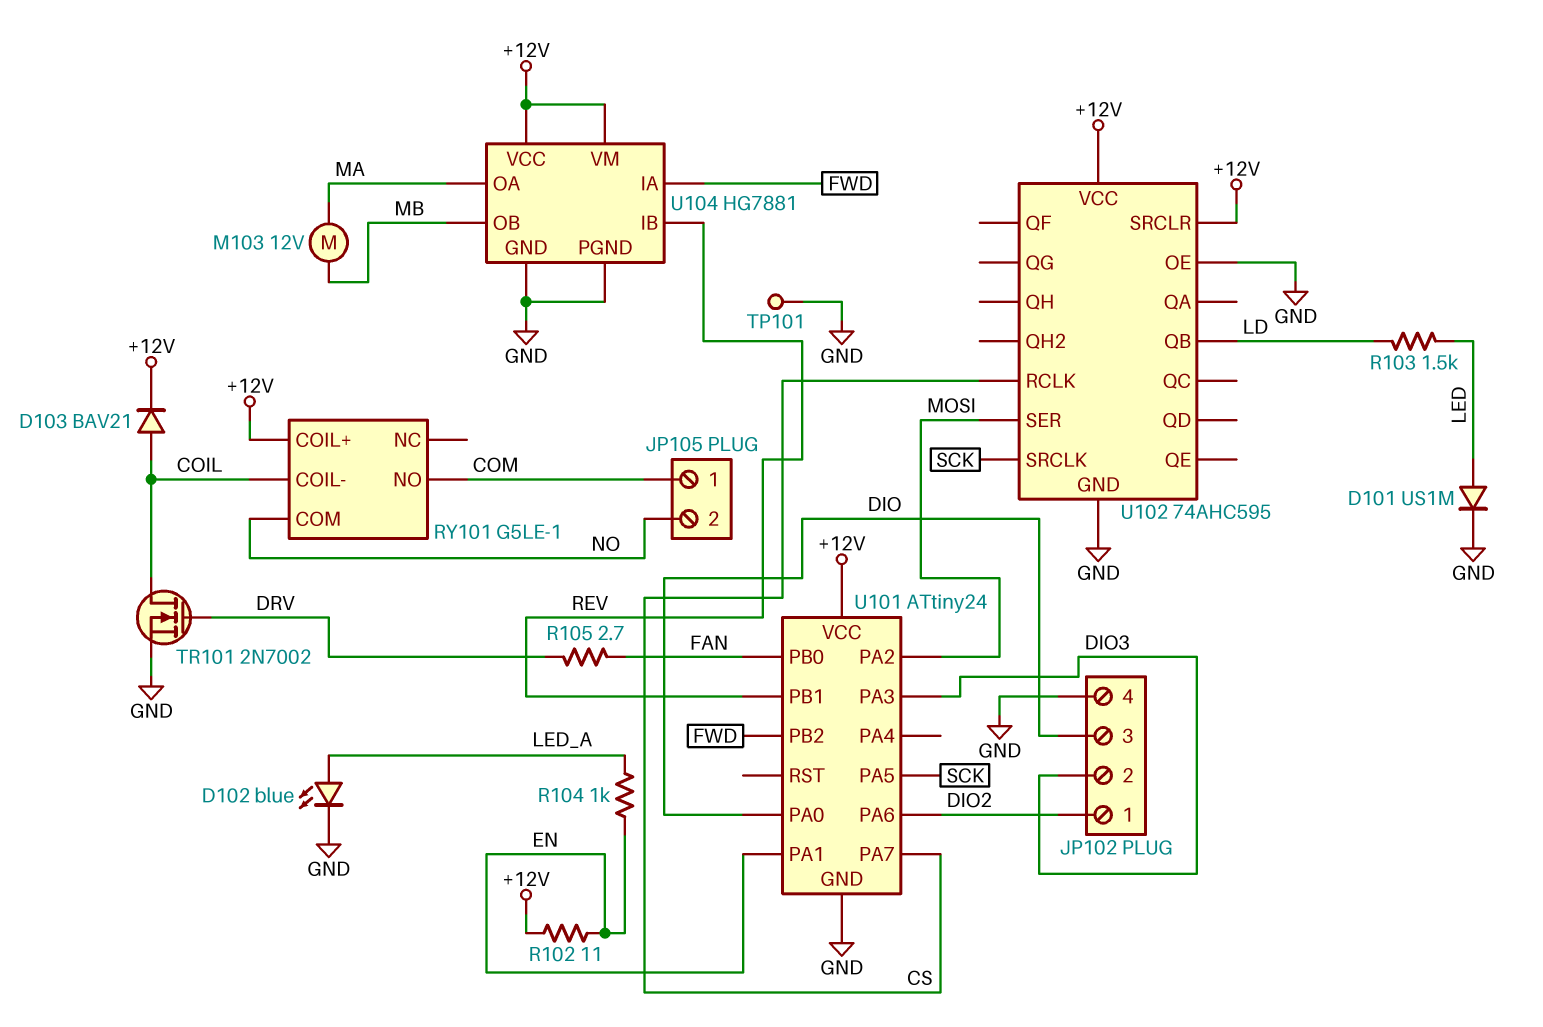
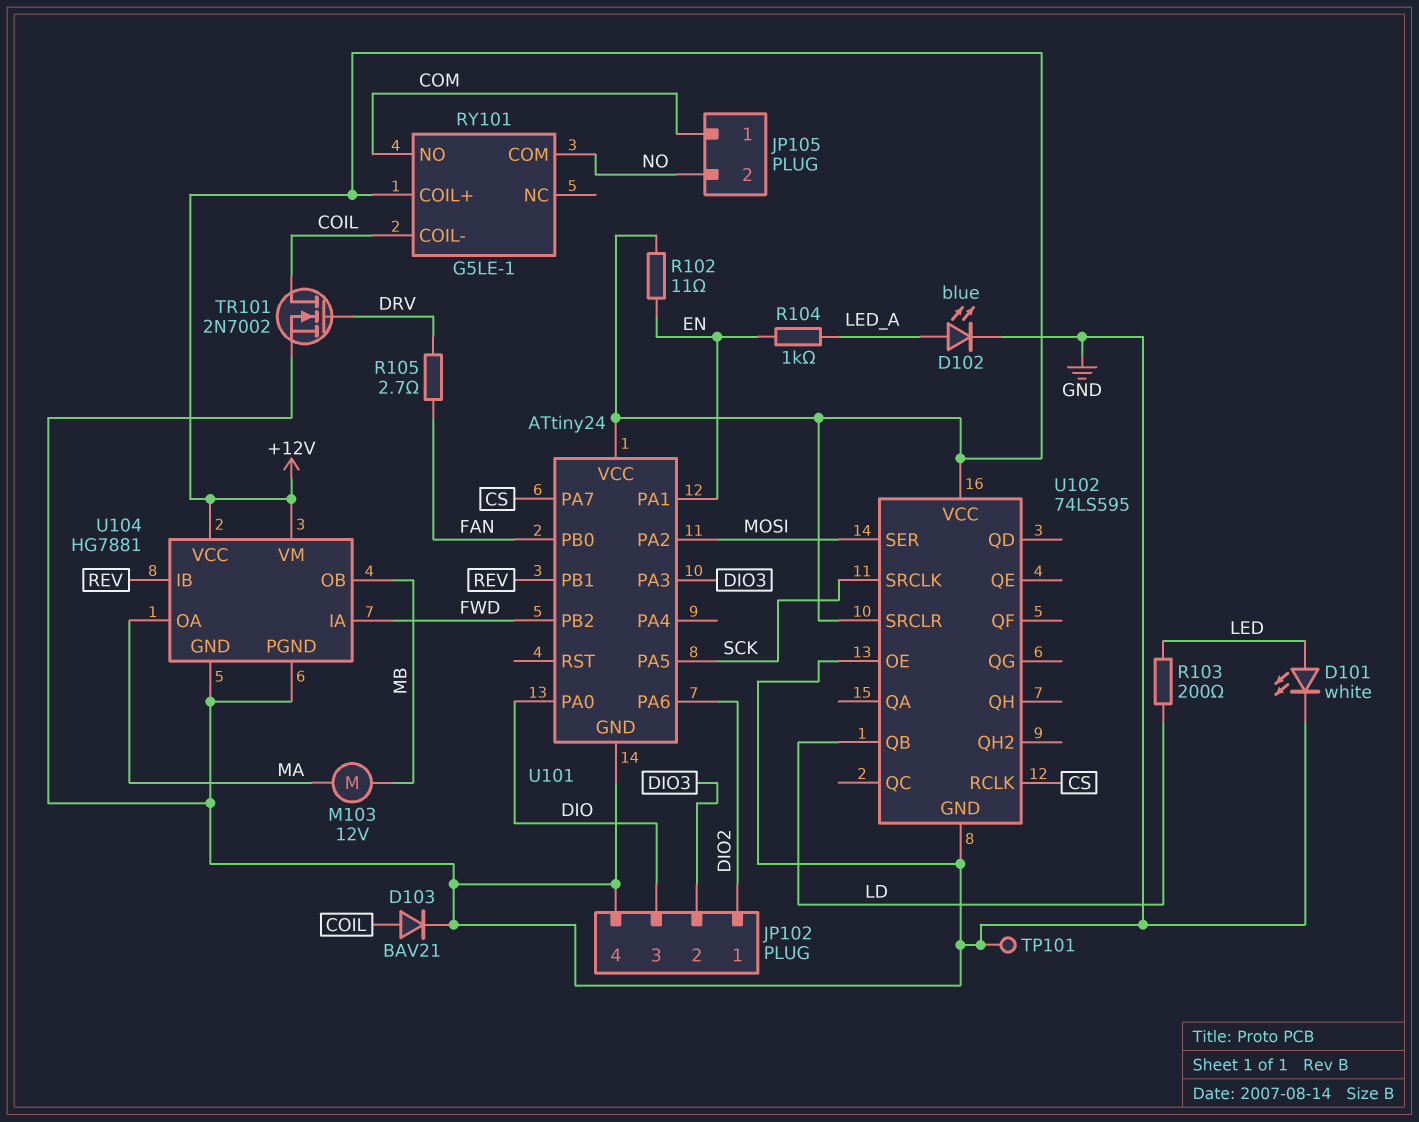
D101: diode US1M (A LED, K GND) -> LED white (A LED, K GND)
D103: diode BAV21 (A COIL, K +12V) -> diode BAV21 (A COIL, K GND)
R103: 1.5k (LD, LED) -> 200 (LD, LED)
U102: 74AHC595 -> 74LS595

